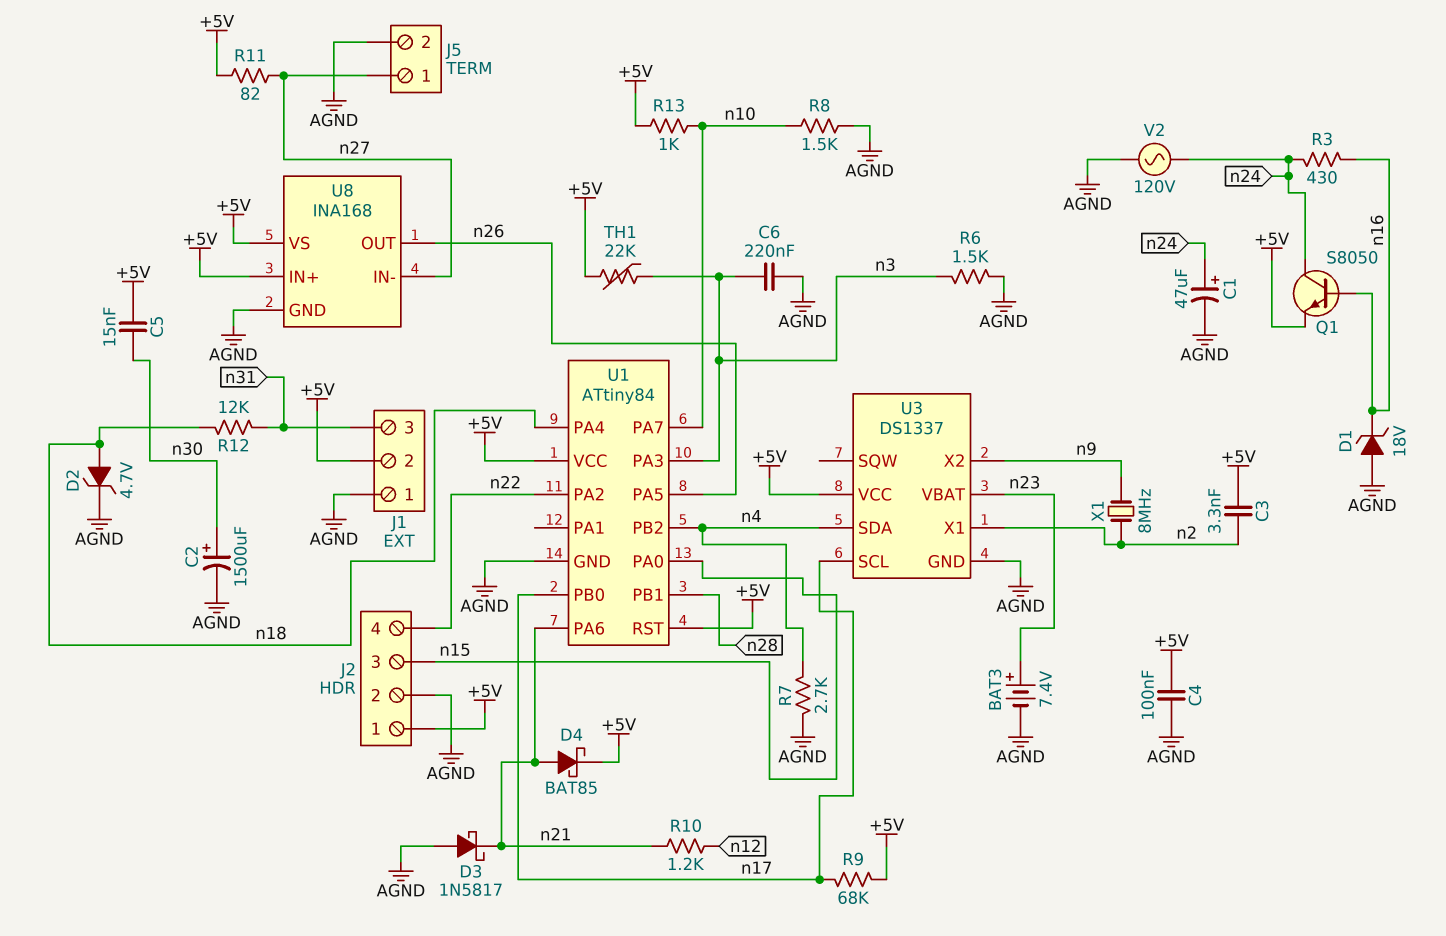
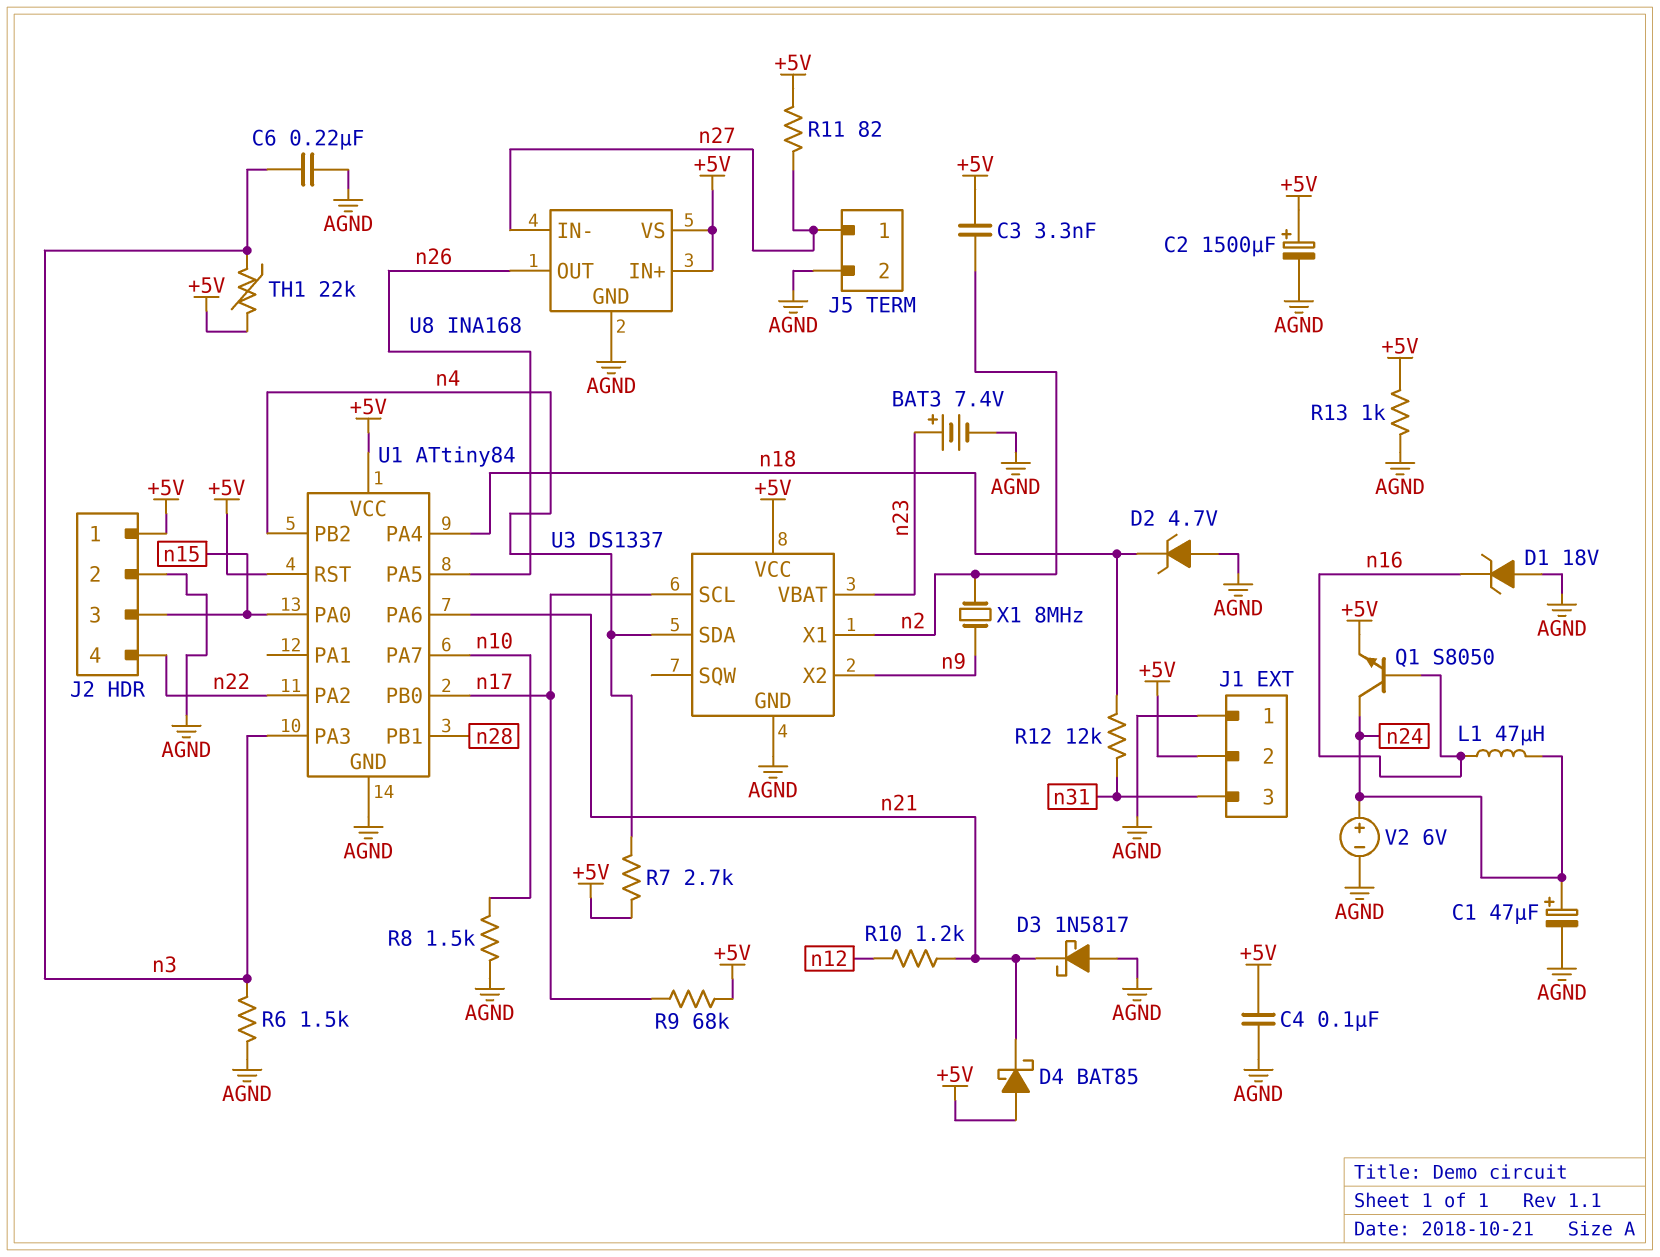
C2: 1500uF (plus n30, minus AGND) -> 1500uF (plus +5V, minus AGND)
C5: 15nF (+5V, n30) -> none
D2: zener 4.7V (A n18, K AGND) -> zener 4.7V (A AGND, K n18)
D4: schottky BAT85 (A n21, K +5V) -> schottky BAT85 (A +5V, K n21)
L1: none -> 47uH (n16, n24)
R3: 430 (n16, n24) -> none
R7: 2.7k (AGND, n4) -> 2.7k (+5V, n4)
R13: 1k (+5V, n10) -> 1k (+5V, AGND)
V2: AC 120V (AGND, n24) -> 6V (plus n24, minus AGND)

